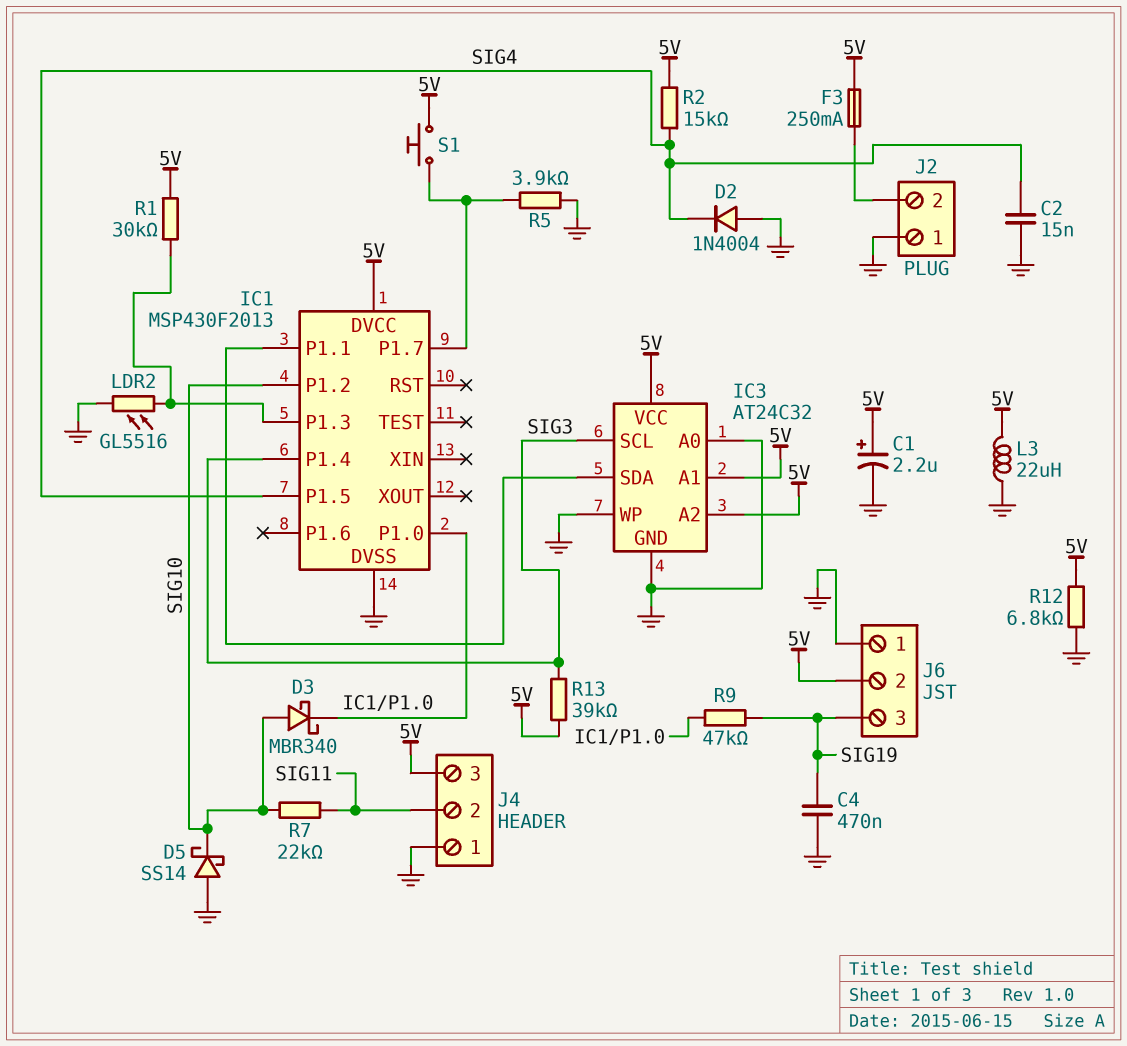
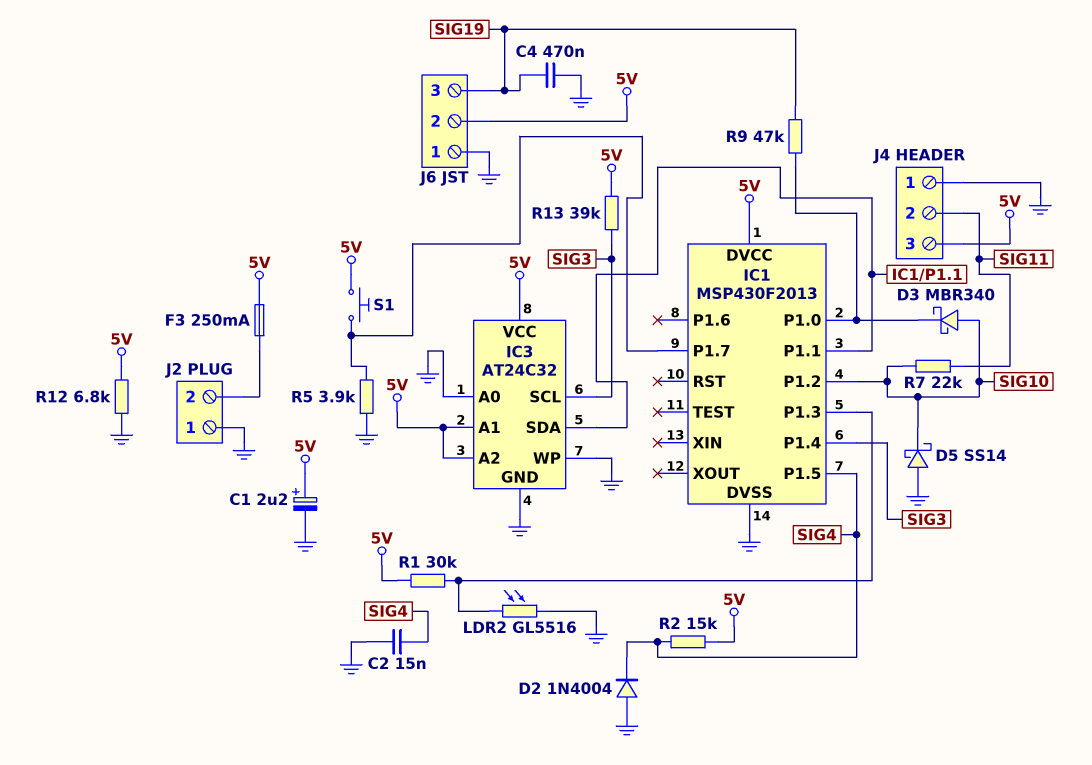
L3: 22uH (5V, GND) -> none

